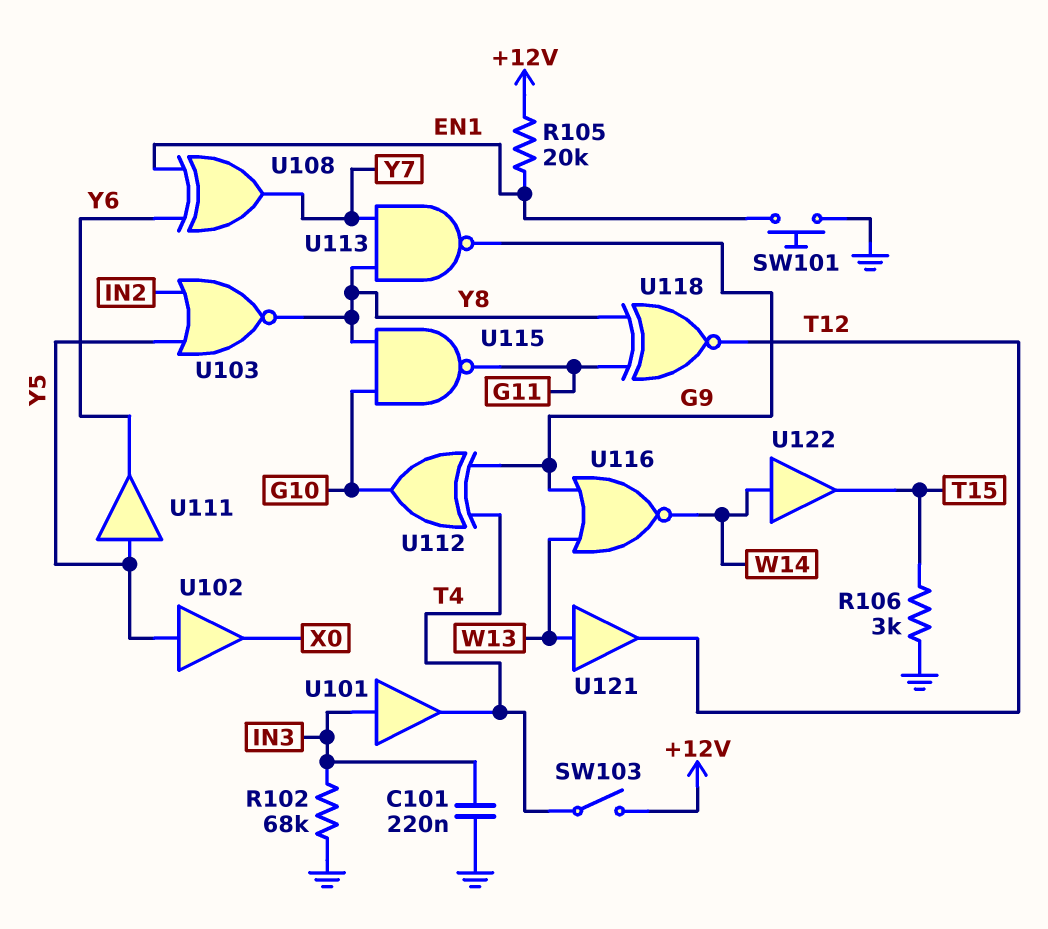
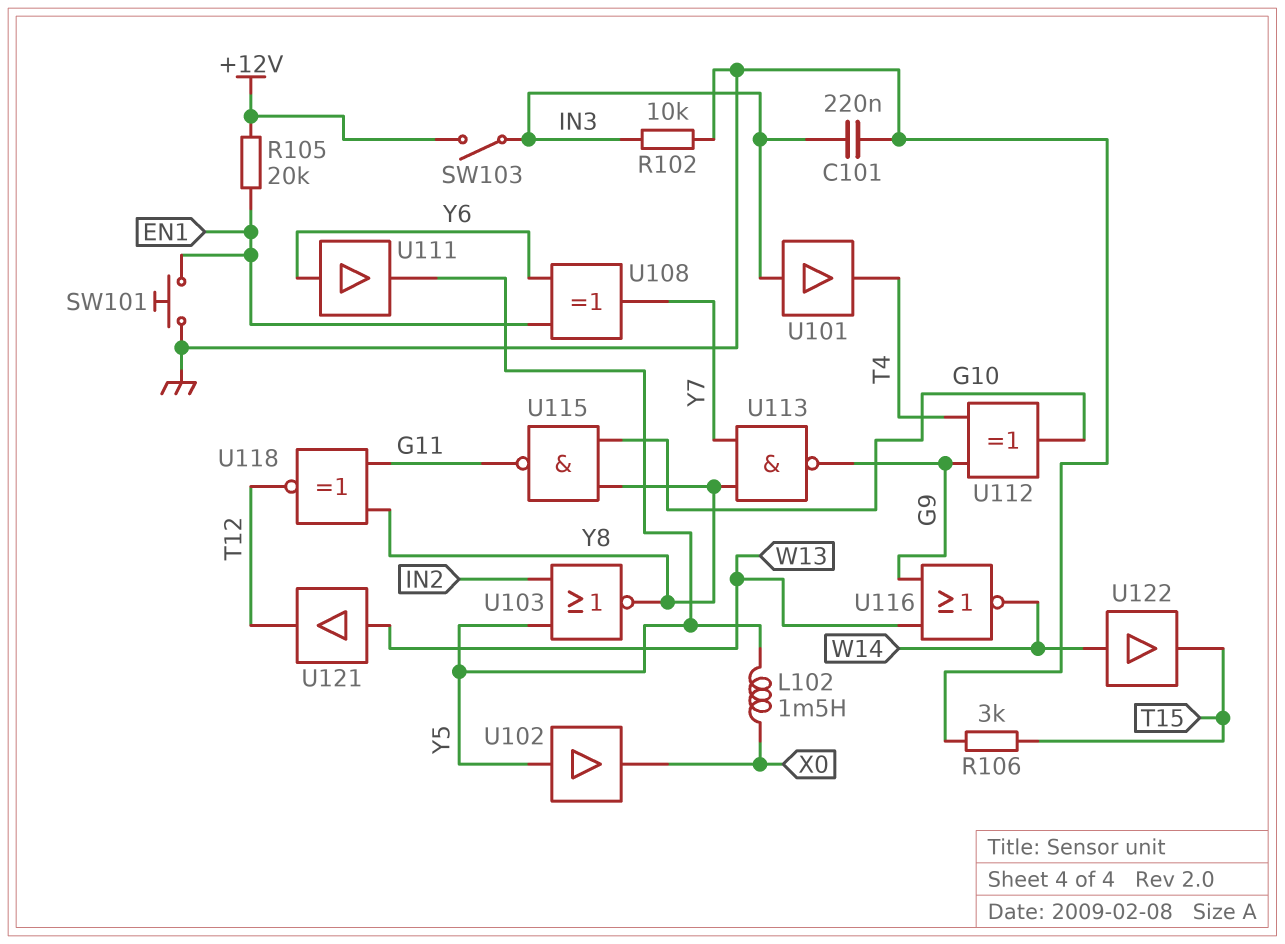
L102: none -> 1.5mH (X0, Y5)
R102: 68k (GND, IN3) -> 10k (GND, IN3)
SW103: switch (+12V, T4) -> switch (+12V, IN3)
U111: buffer (in Y5, out Y6) -> buffer (in Y6, out Y5)

